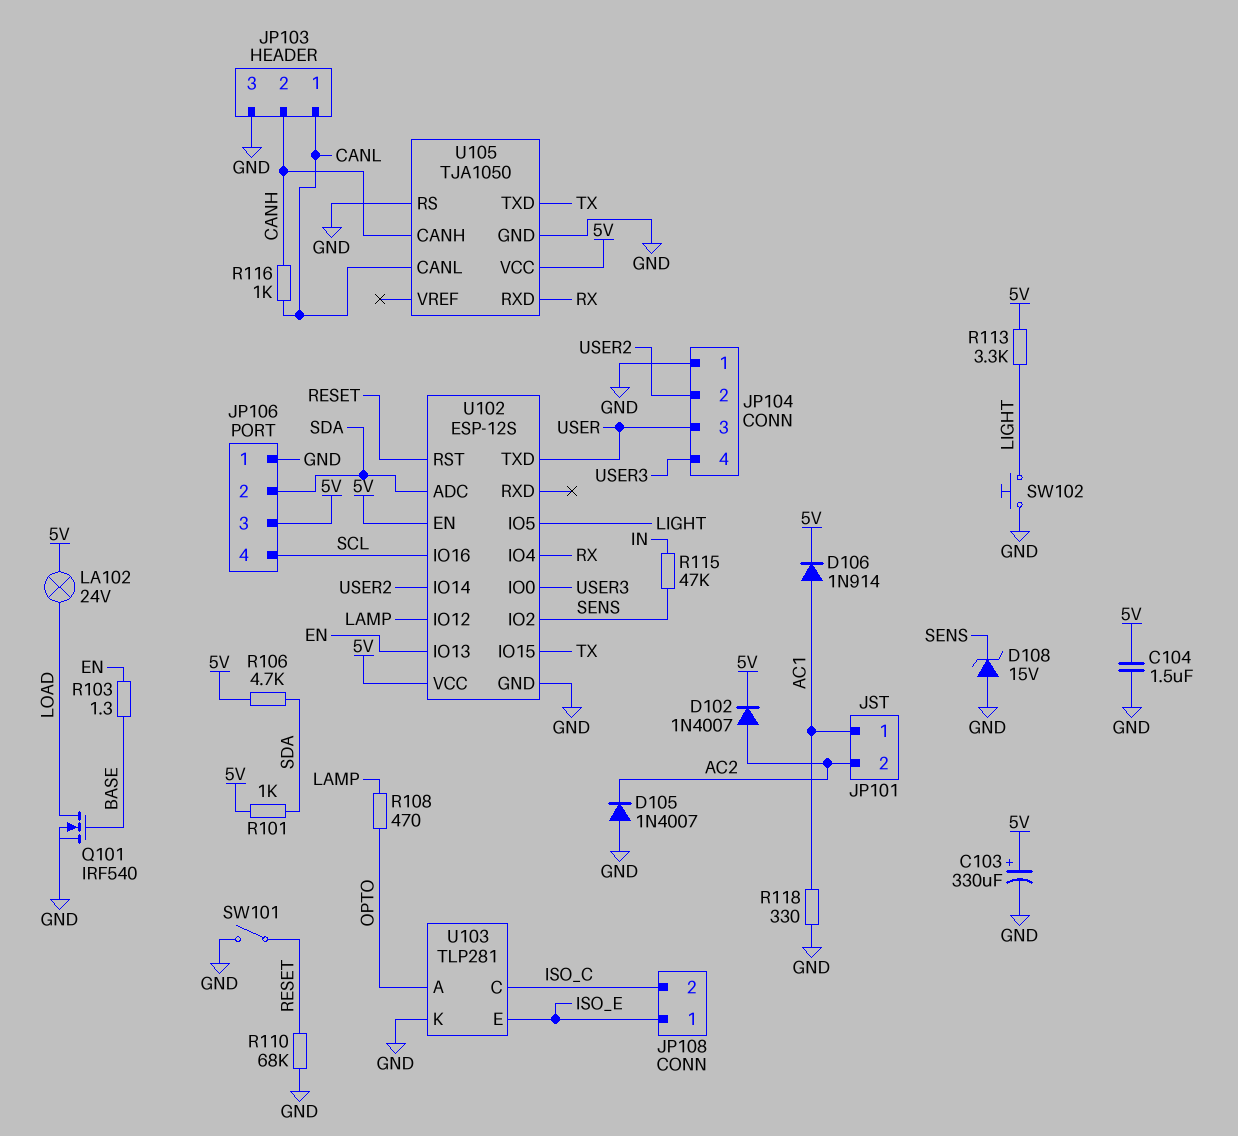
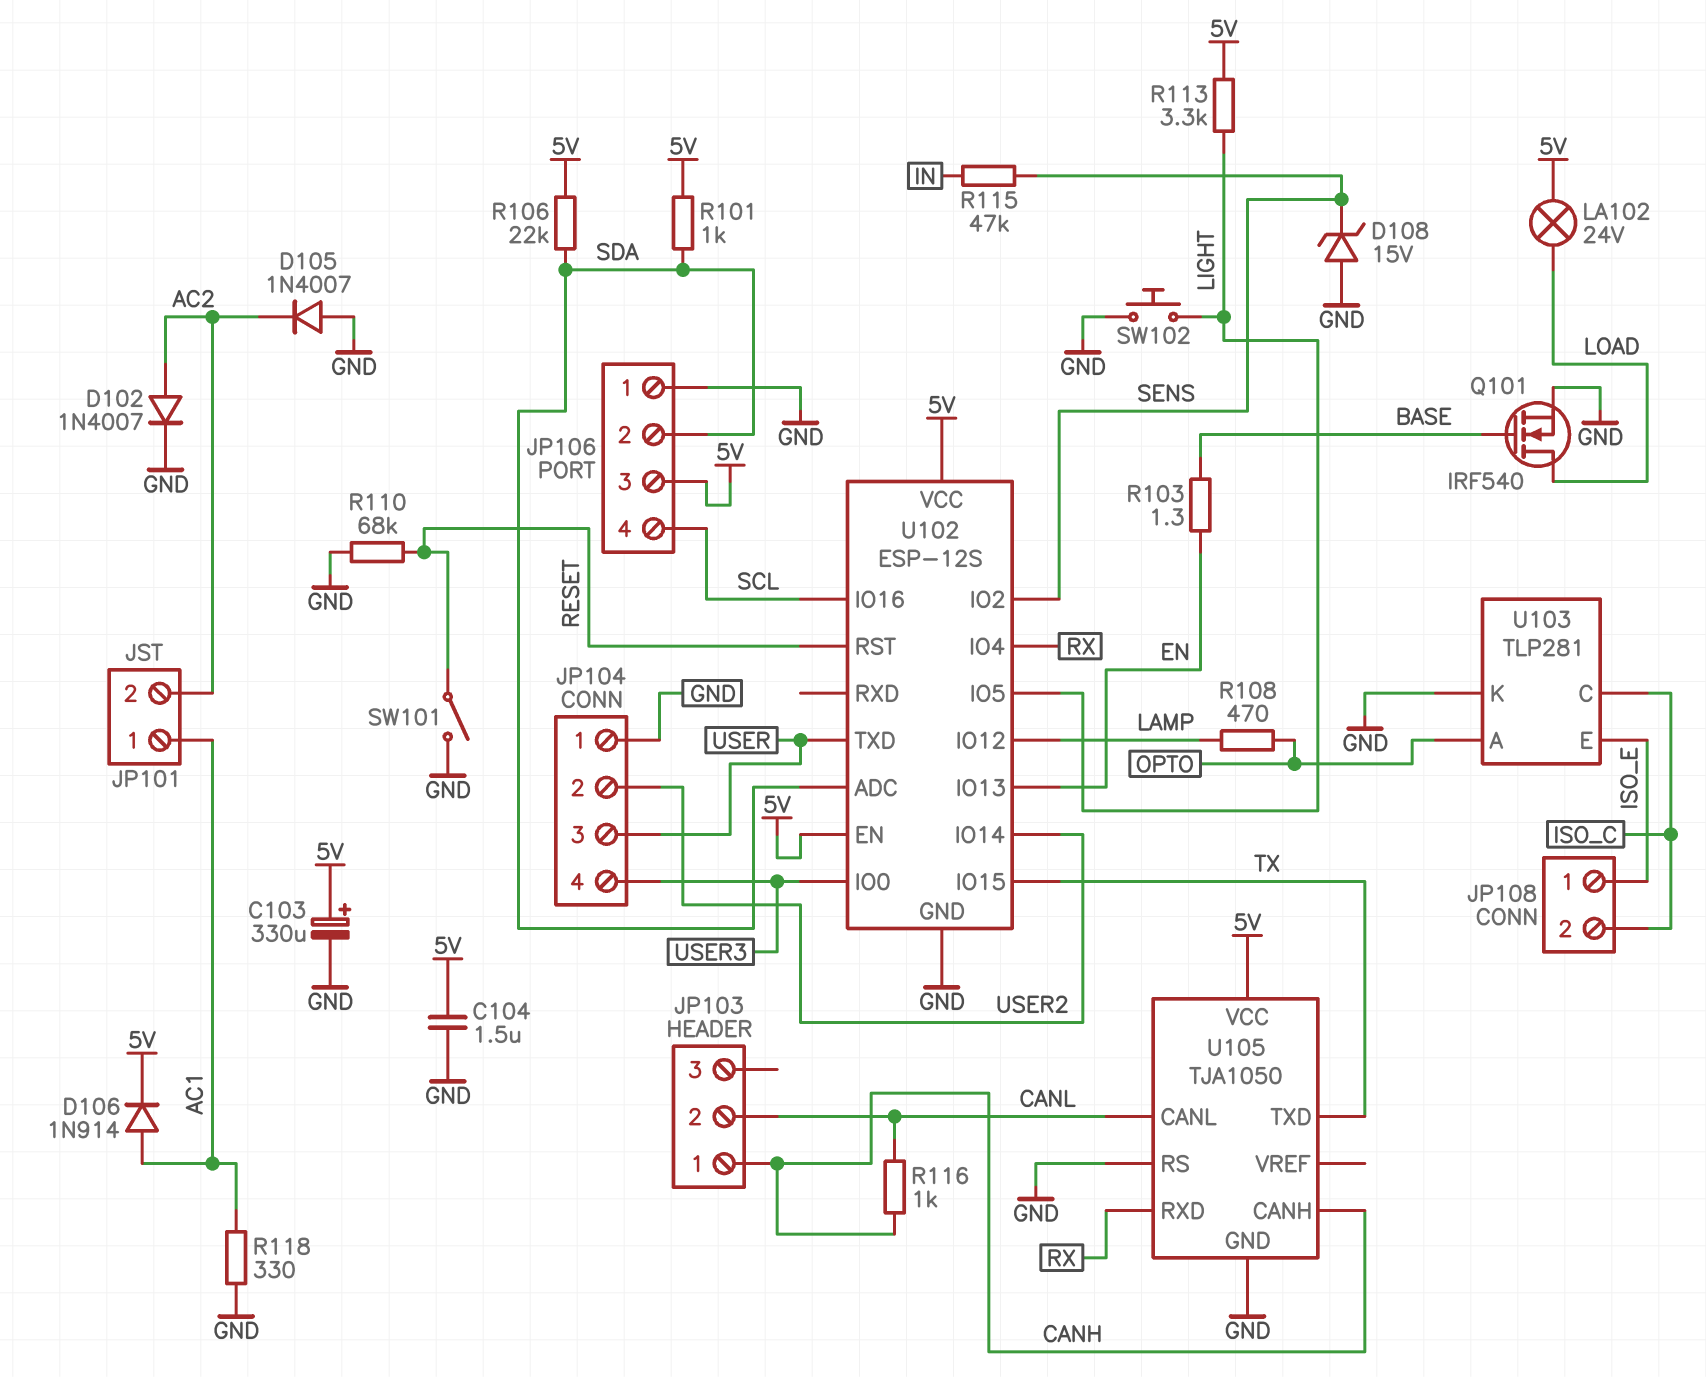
D102: diode 1N4007 (A AC2, K 5V) -> diode 1N4007 (A AC2, K GND)
JP103 pin 1: CANL -> CANH
JP103 pin 2: CANH -> CANL
JP103 pin 3: GND -> none
R106: 4.7k (5V, SDA) -> 22k (5V, SDA)

